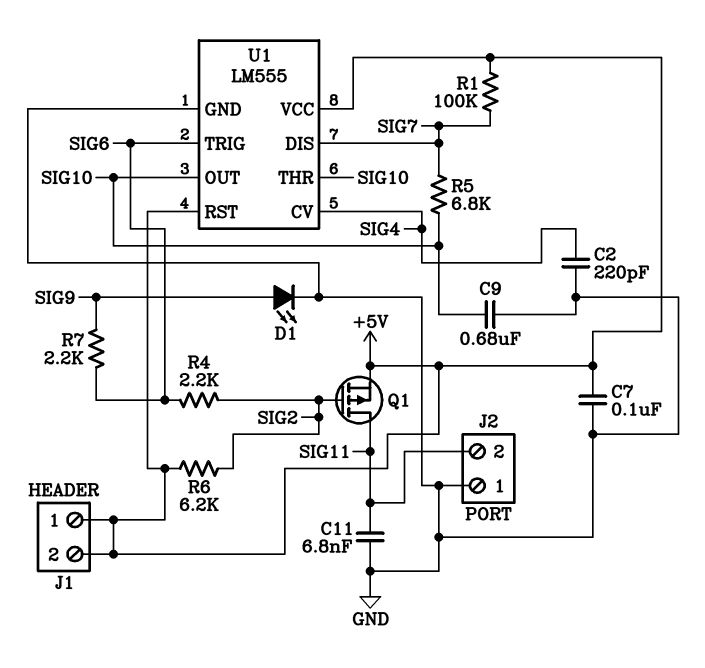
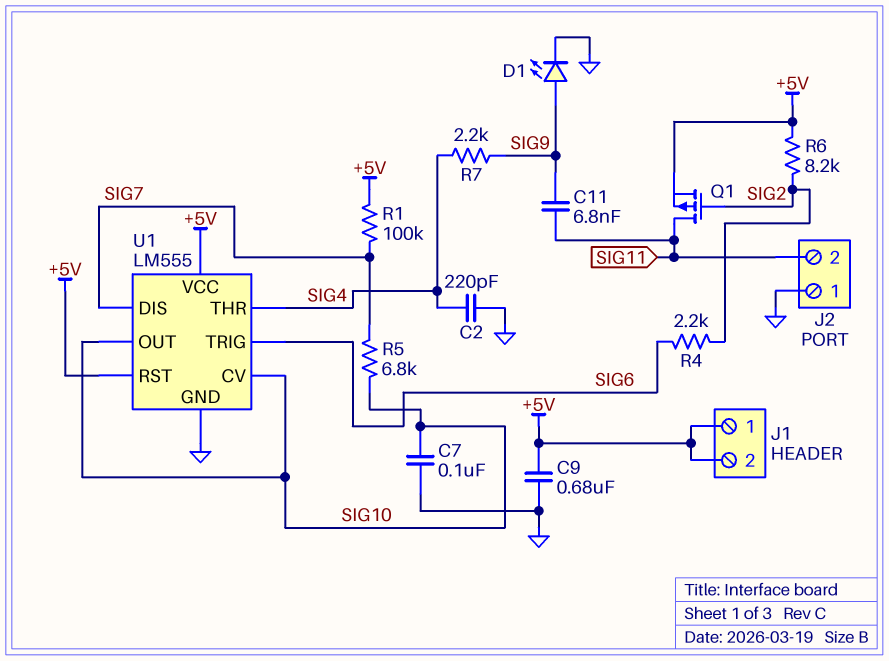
C7: 100nF (+5V, GND) -> 100nF (GND, SIG10)
C9: 680nF (GND, SIG10) -> 680nF (+5V, GND)
C11: 6.8nF (GND, SIG11) -> 6.8nF (SIG9, SIG11)
R6: 6.2k (+5V, SIG2) -> 8.2k (+5V, SIG2)
R7: 2.2k (SIG6, SIG9) -> 2.2k (SIG4, SIG9)
U1 pin CV: SIG4 -> SIG10
U1 pin THR: SIG10 -> SIG4

